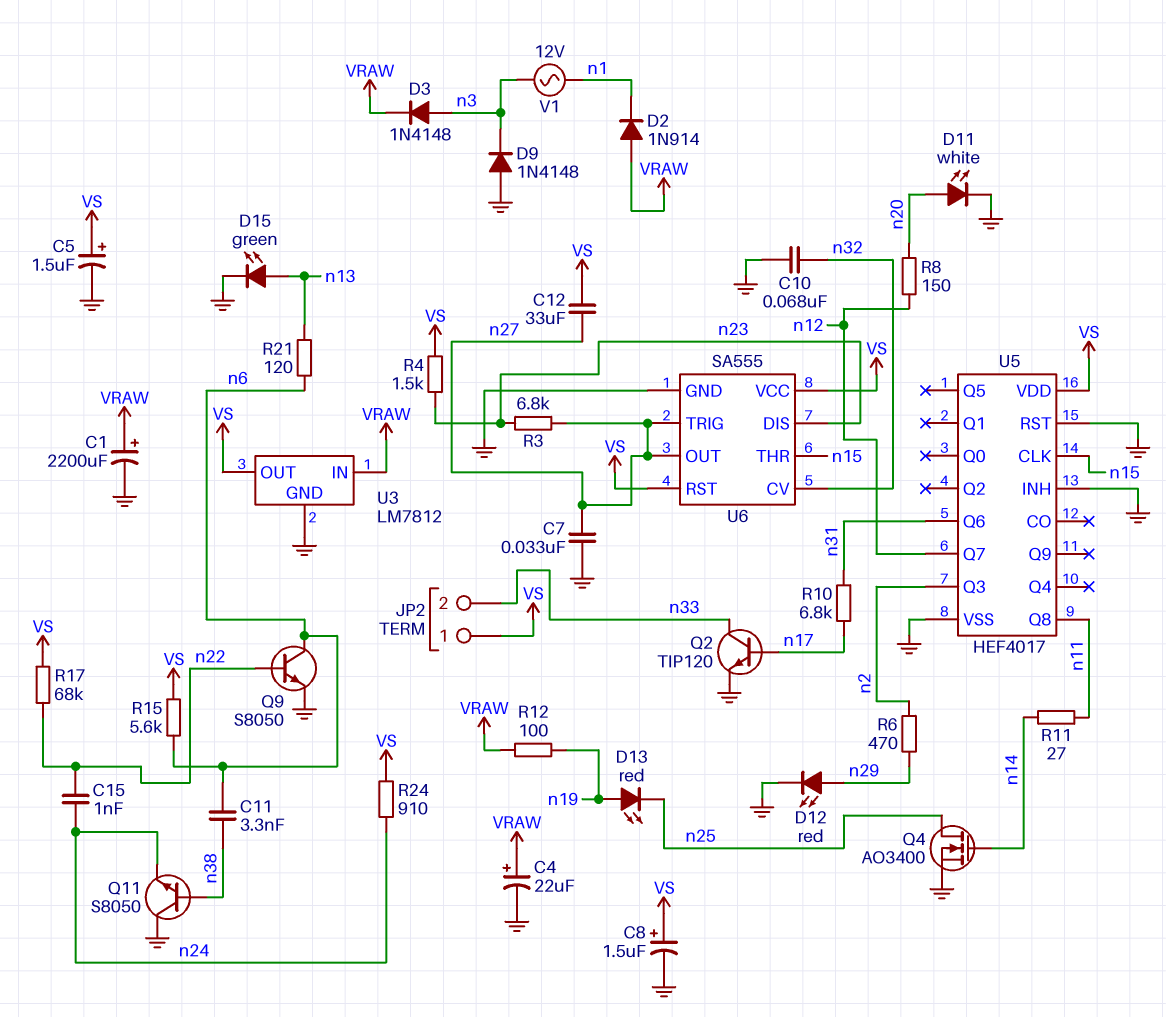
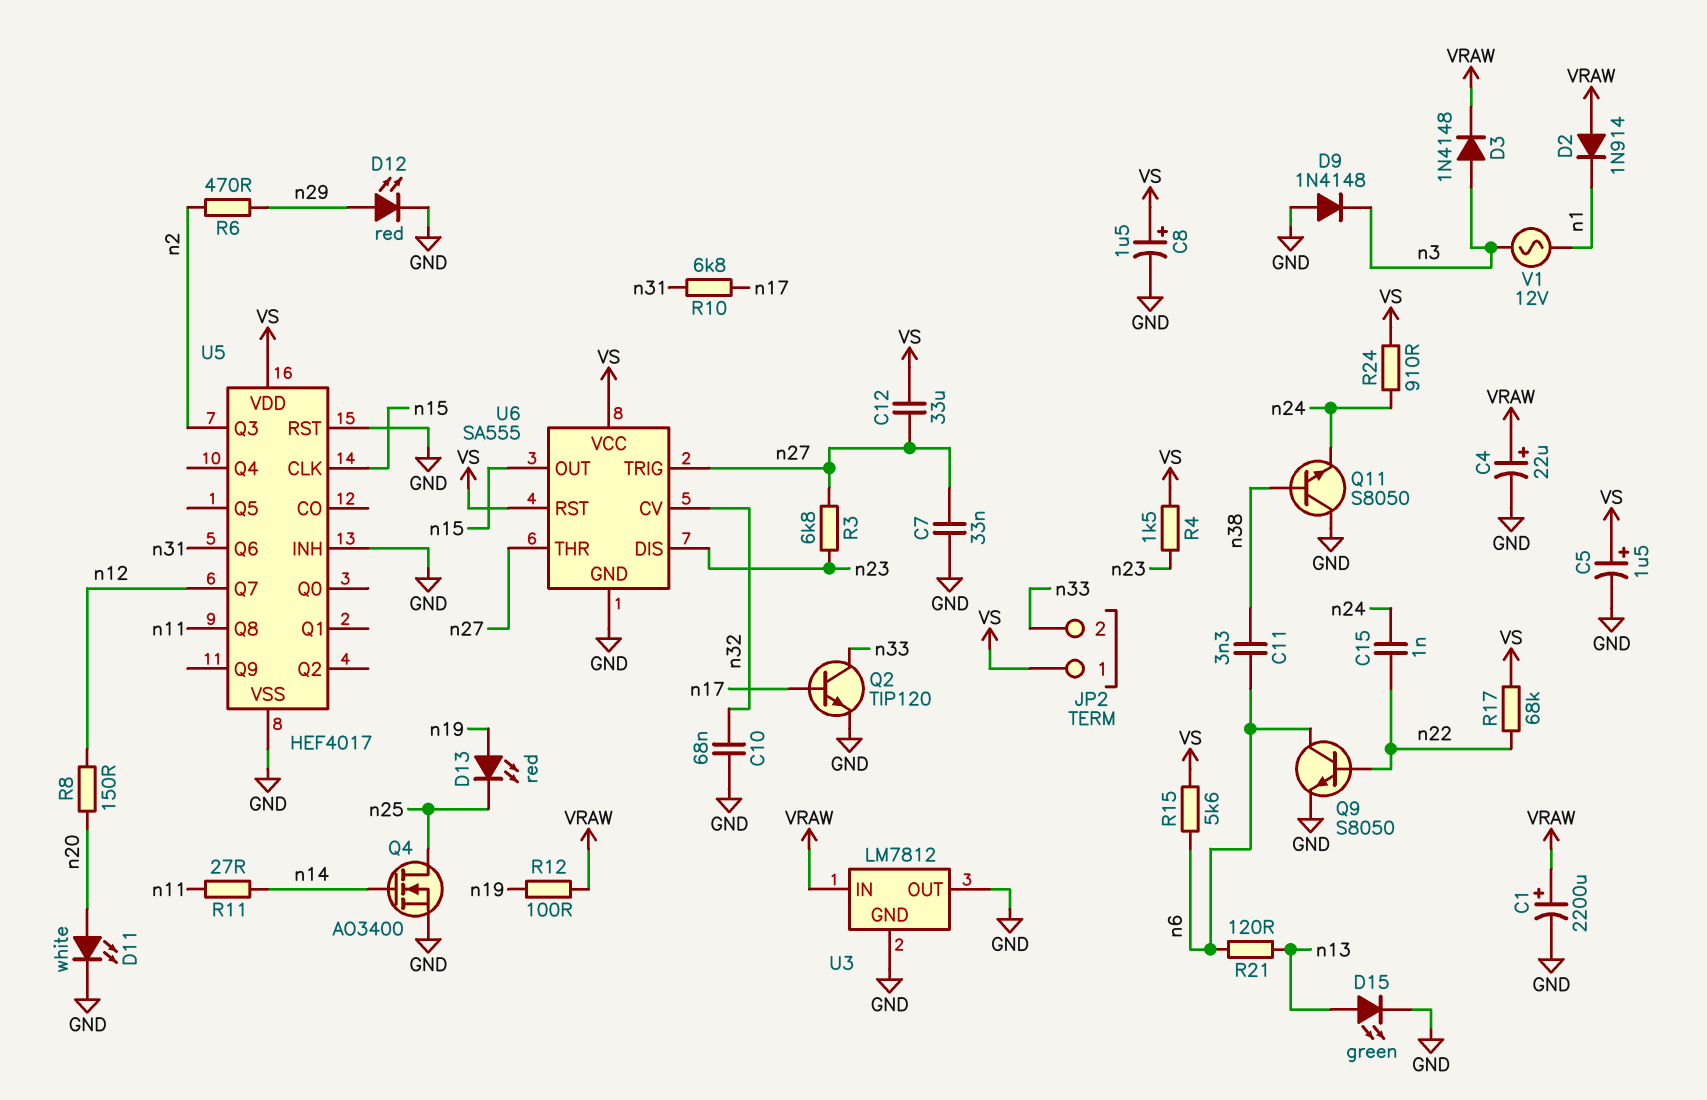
U3 pin OUT: VS -> GND
U6 pin OUT: n27 -> n15
U6 pin THR: n15 -> n27

